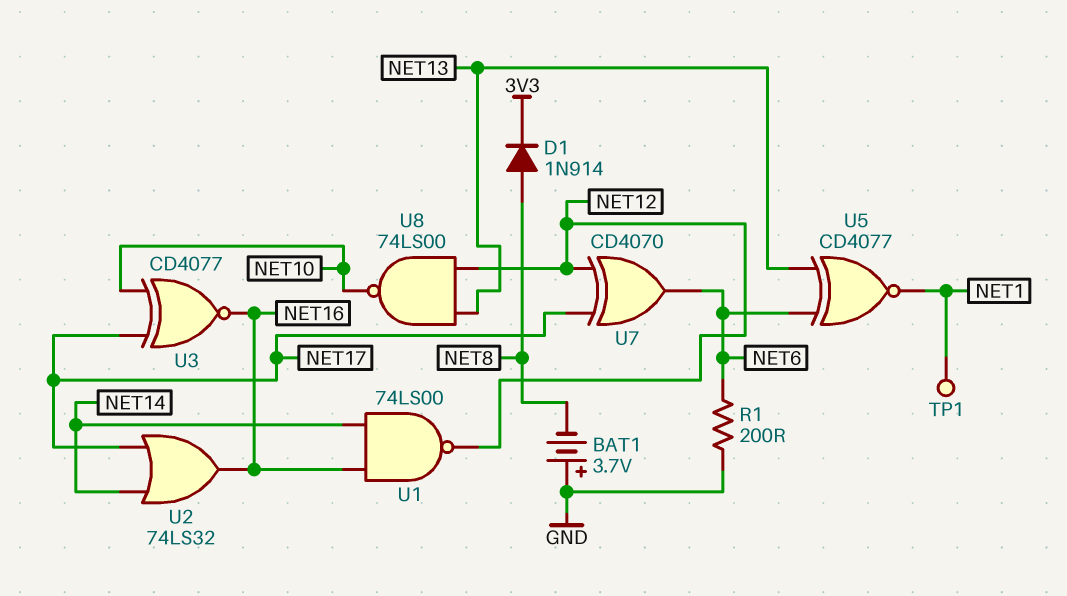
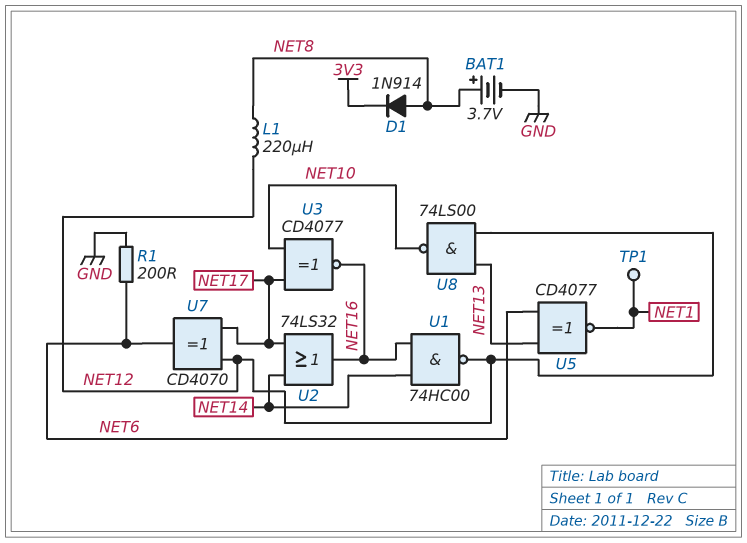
BAT1: 3.7V (plus GND, minus NET8) -> 3.7V (plus NET8, minus GND)
L1: none -> 220uH (NET8, NET12)
U1: NAND 74LS00 (in NET14, in NET16, out NET12) -> NAND 74HC00 (in NET14, in NET16, out NET12)

